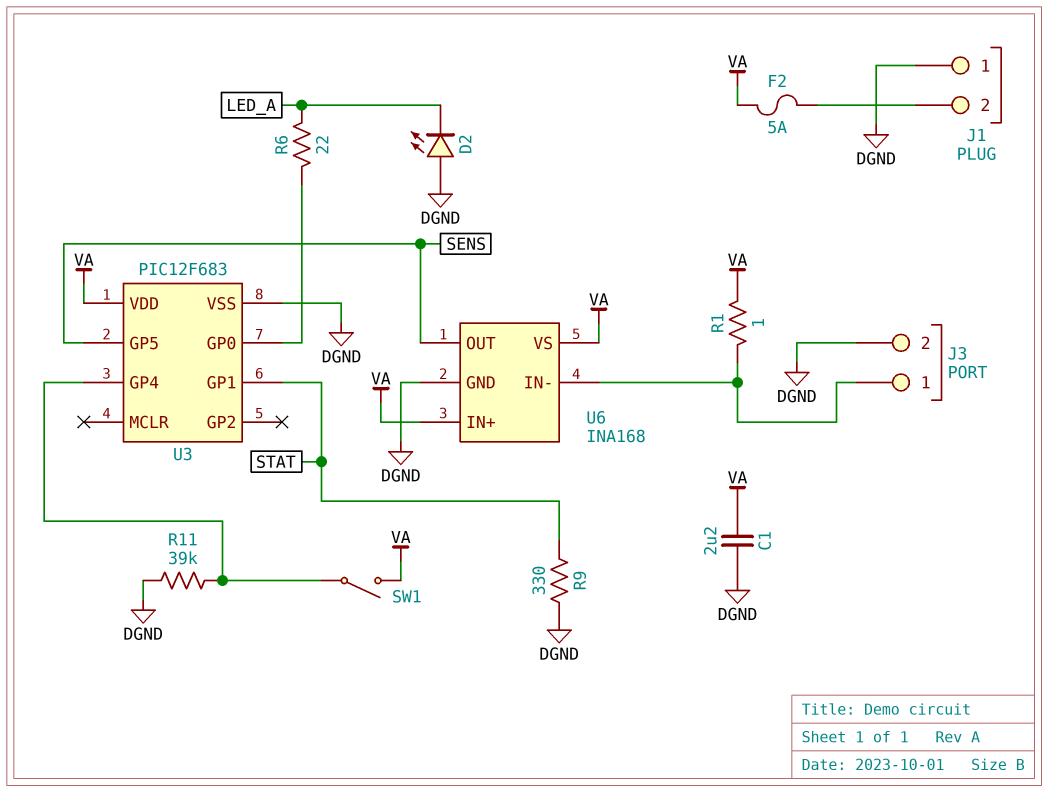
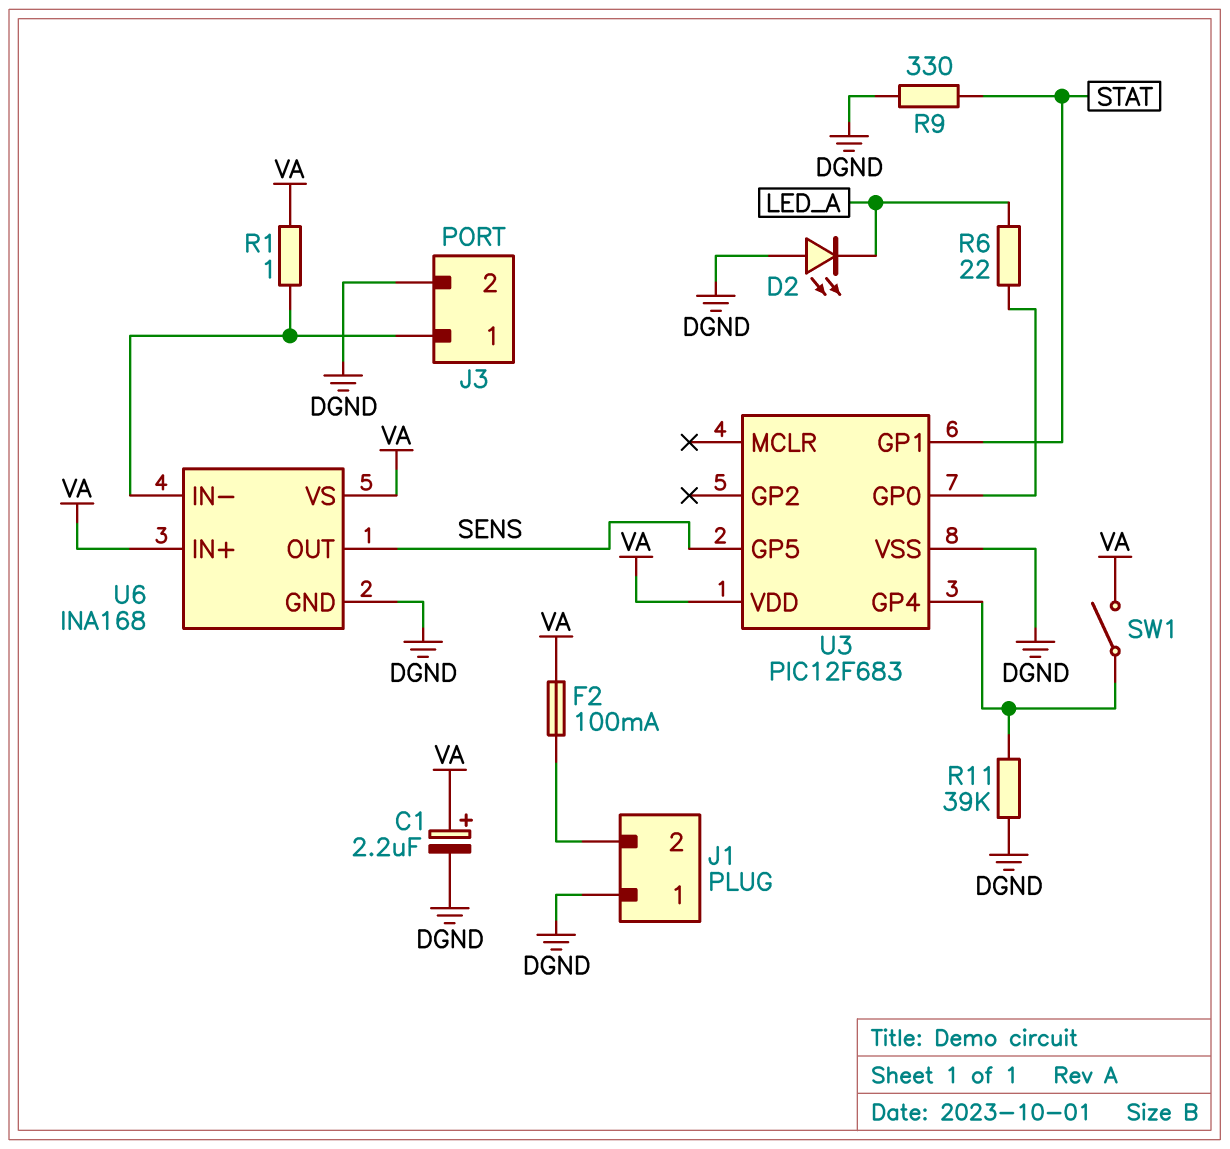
C1: 2.2uF (DGND, VA) -> 2.2uF (plus VA, minus DGND)
F2: 5A (J1/2, VA) -> 100mA (J1/2, VA)

